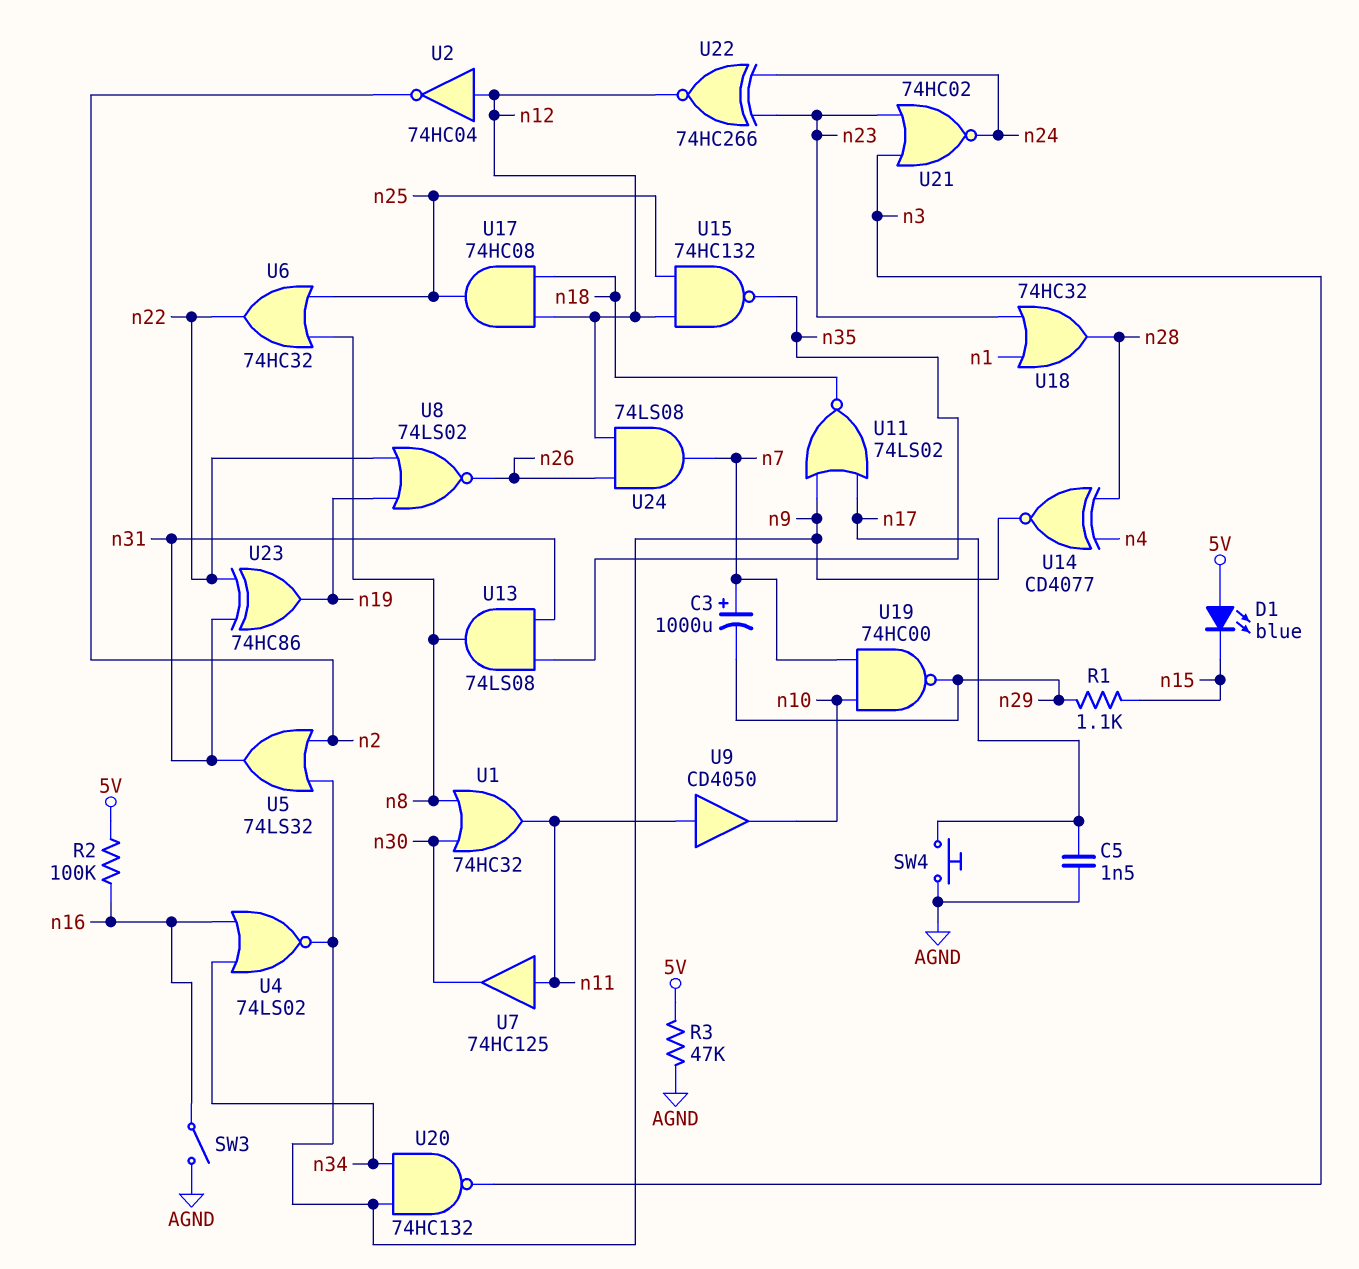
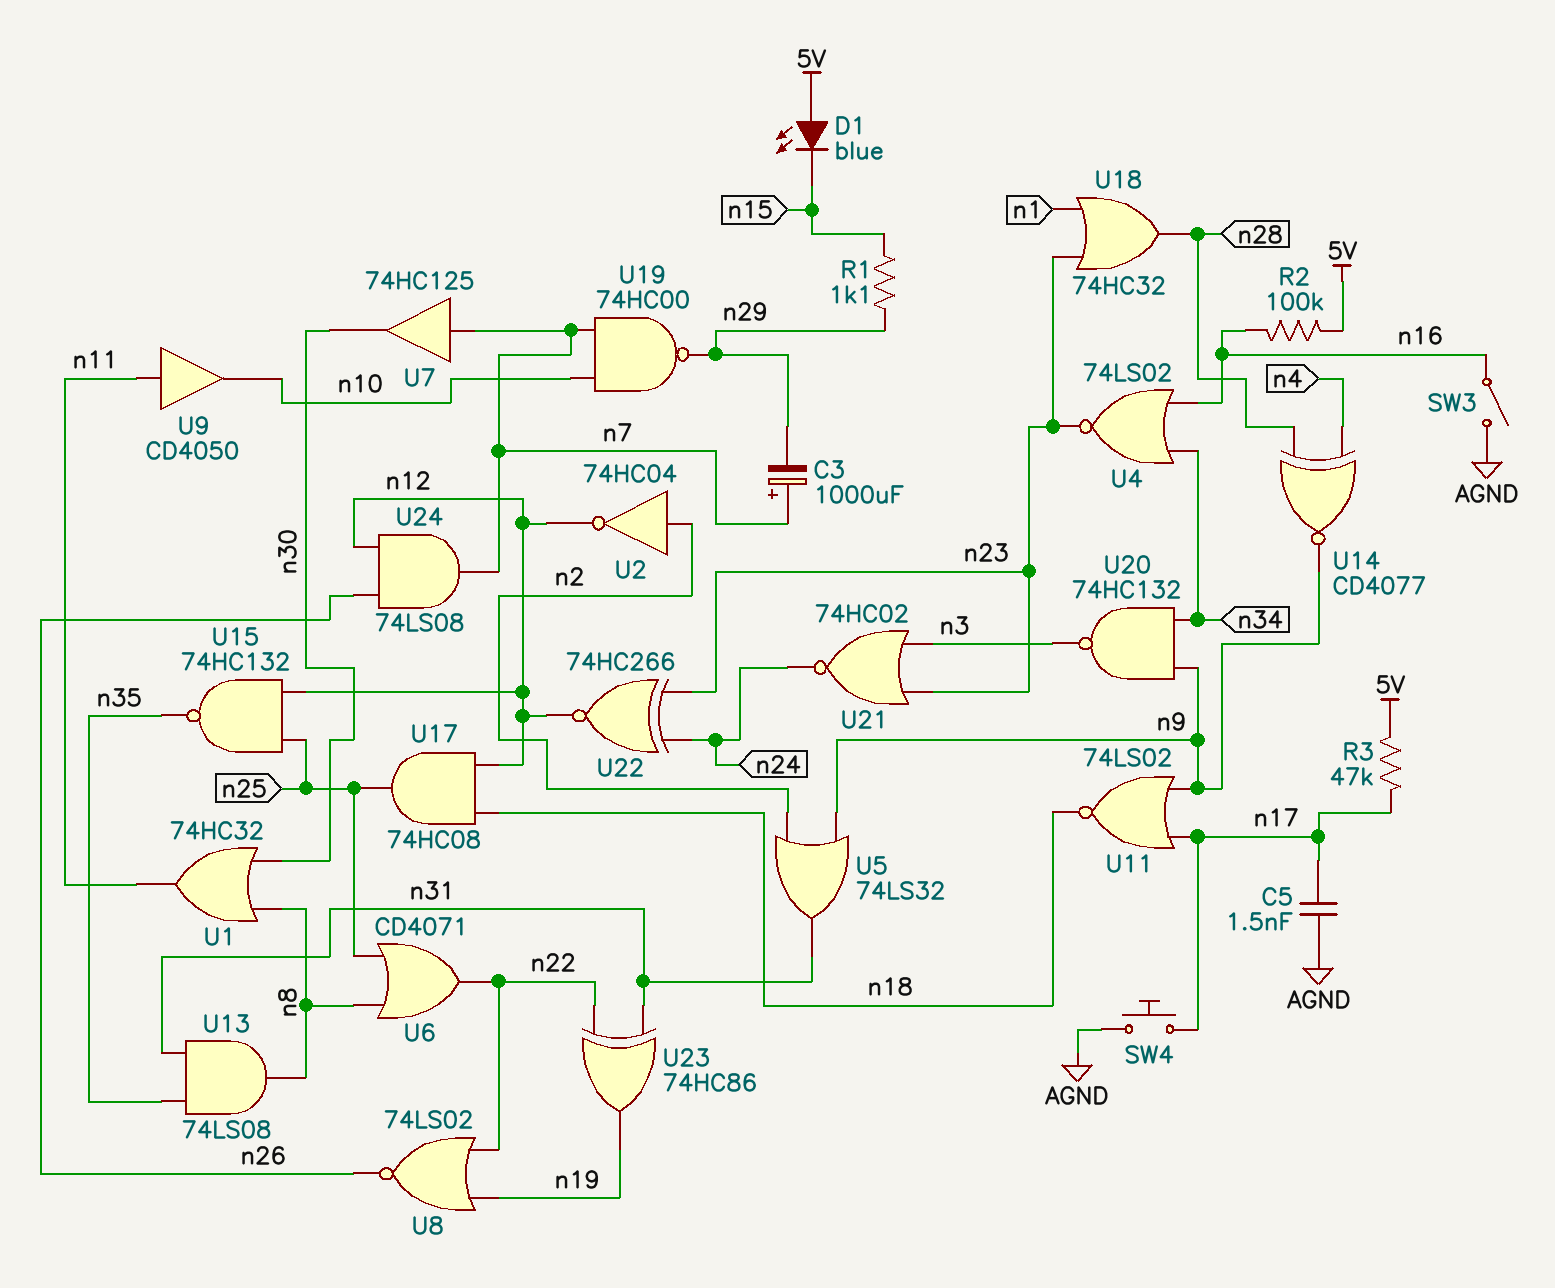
R3: 47k (5V, AGND) -> 47k (5V, n17)
U2: NOT 74HC04 (in n12, out n2) -> NOT 74HC04 (in n2, out n12)
U4: NOR 74LS02 (in n16, in n34, out n9) -> NOR 74LS02 (in n16, in n34, out n23)
U6: OR 74HC32 (in n8, in n25, out n22) -> OR CD4071 (in n8, in n25, out n22)
U7: buffer 74HC125 (in n11, out n30) -> buffer 74HC125 (in n7, out n30)

